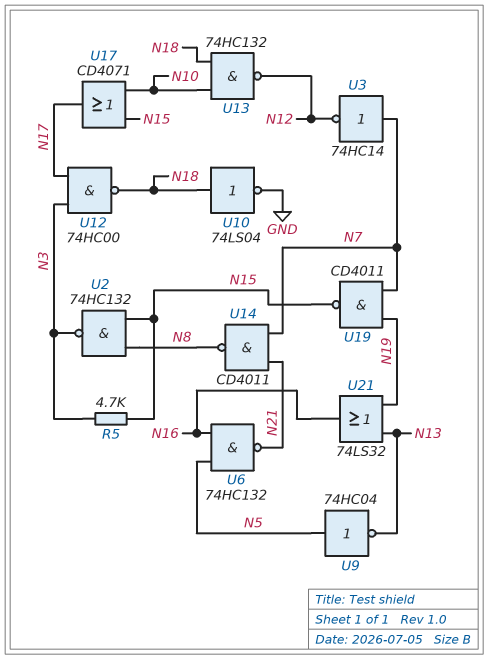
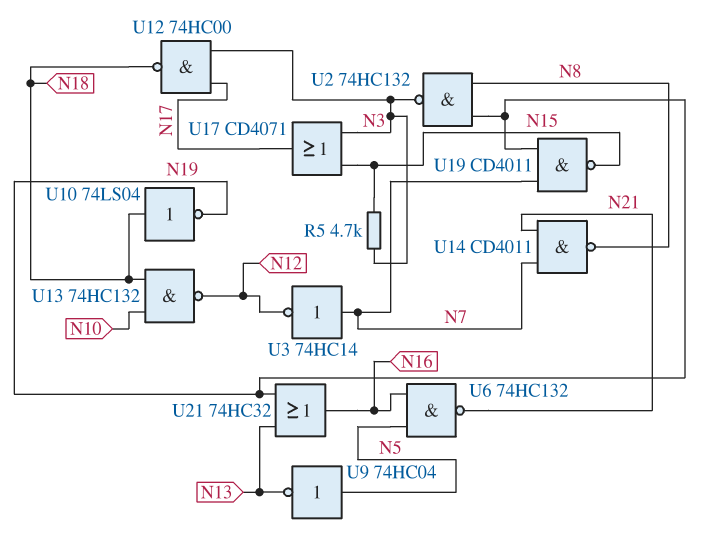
U2: NAND 74HC132 (in N8, in N15, out N3) -> NAND 74HC132 (in N8, in N19, out N3)
U10: NOT 74LS04 (in N18, out GND) -> NOT 74LS04 (in N18, out N19)
U17: OR CD4071 (in N10, in N15, out N17) -> OR CD4071 (in N3, in N15, out N17)
U21: OR 74LS32 (in N13, in N19, out N16) -> OR 74HC32 (in N13, in N19, out N16)

